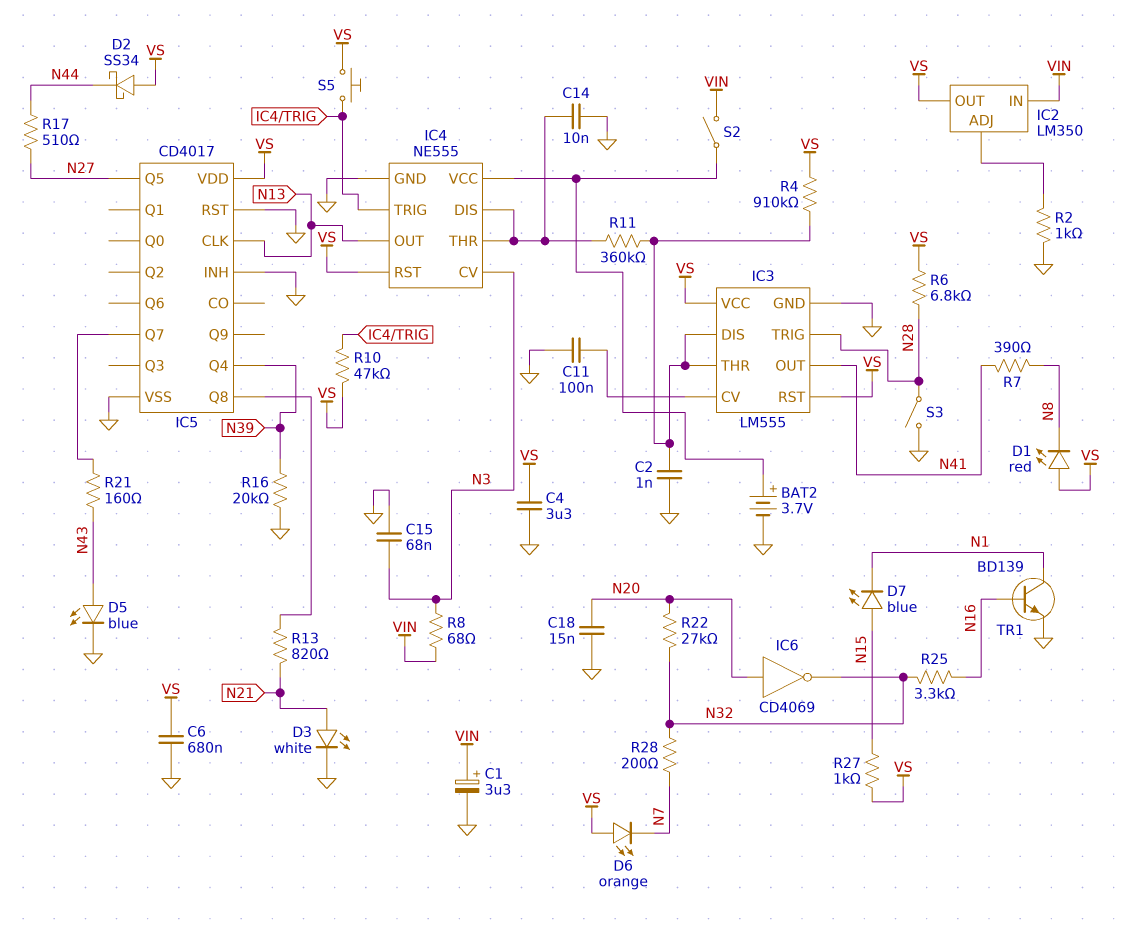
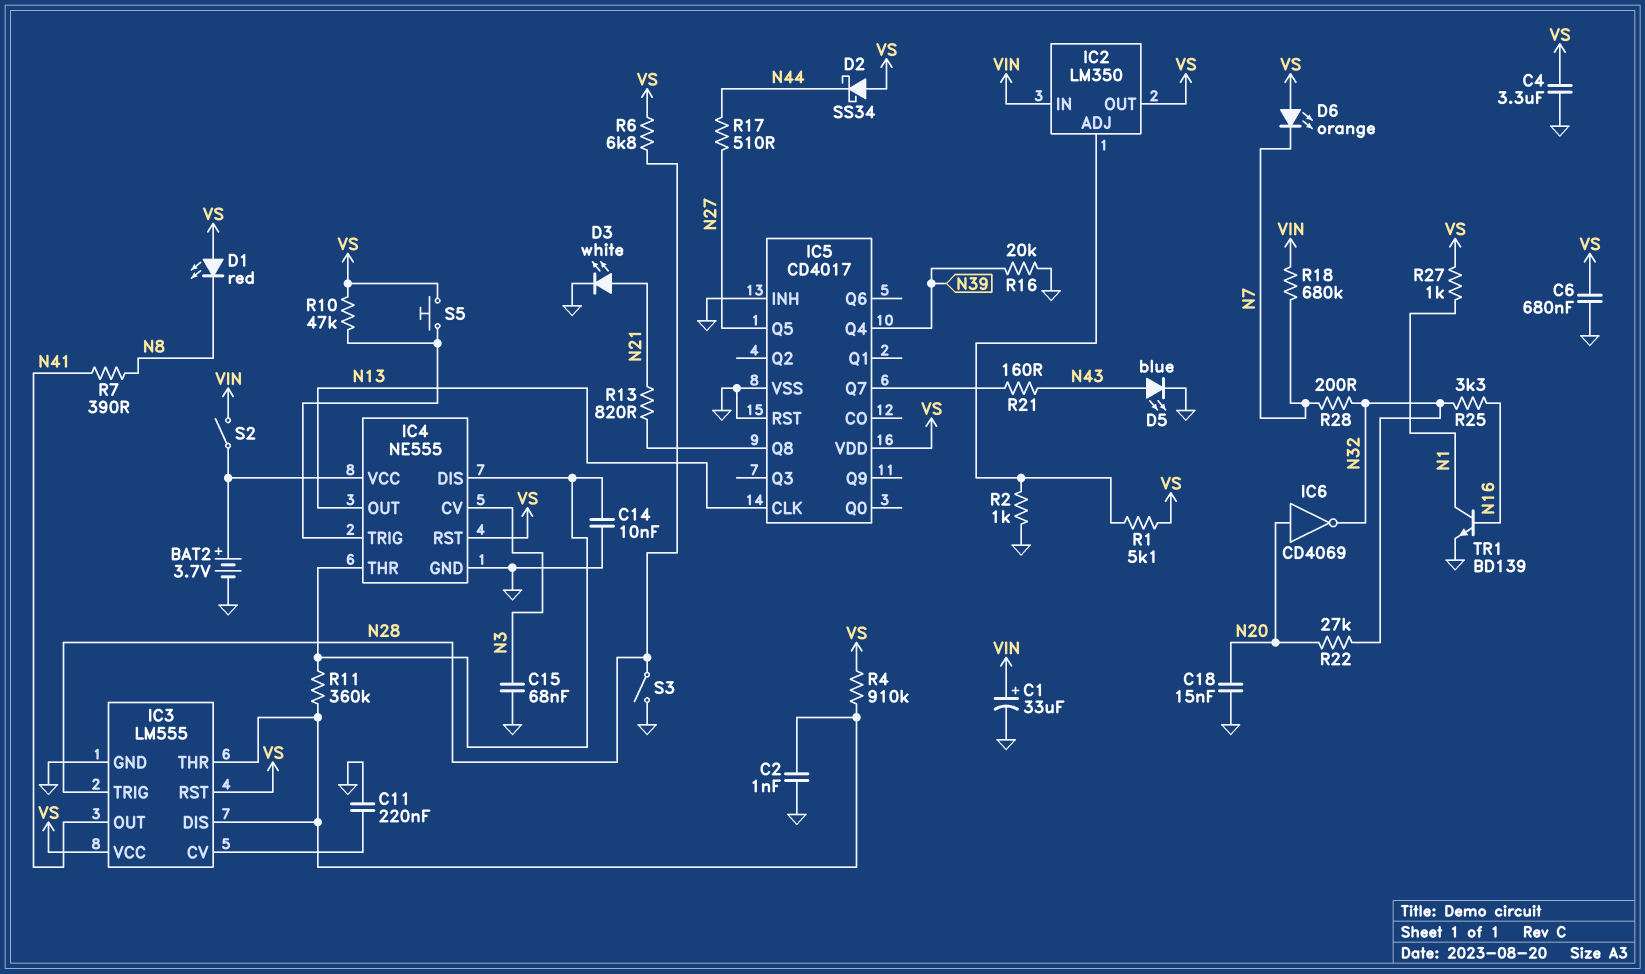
C1: 3.3uF (plus VIN, minus GND) -> 33uF (plus VIN, minus GND)
C11: 100nF (GND, IC3/CV) -> 220nF (GND, IC3/CV)
D7: LED blue (A N15, K N1) -> none
R1: none -> 5.1k (IC2/ADJ, VS)
R8: 68 (N3, VIN) -> none
R18: none -> 680k (N7, VIN)
R27: 1k (N15, VS) -> 1k (N1, VS)

